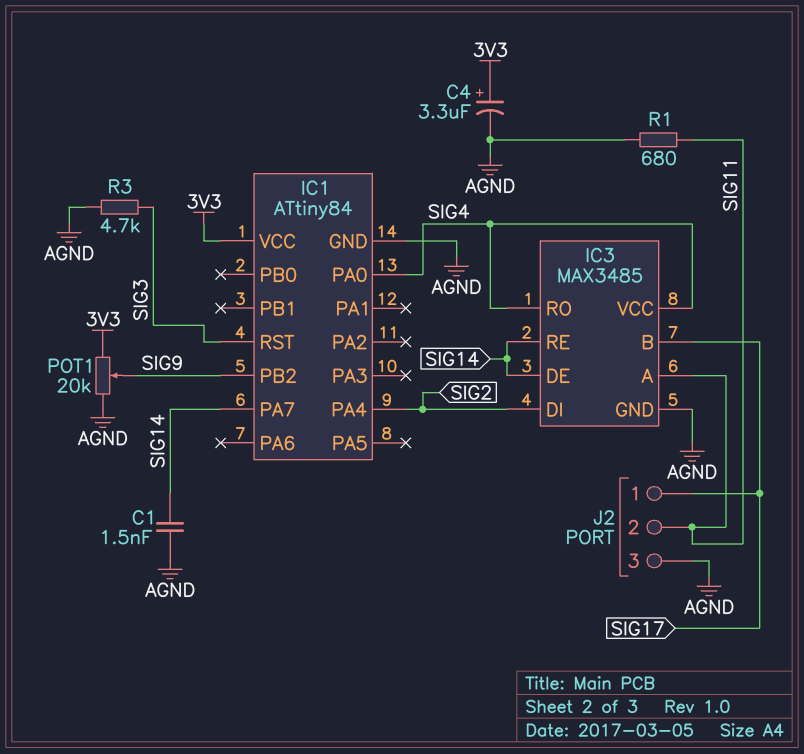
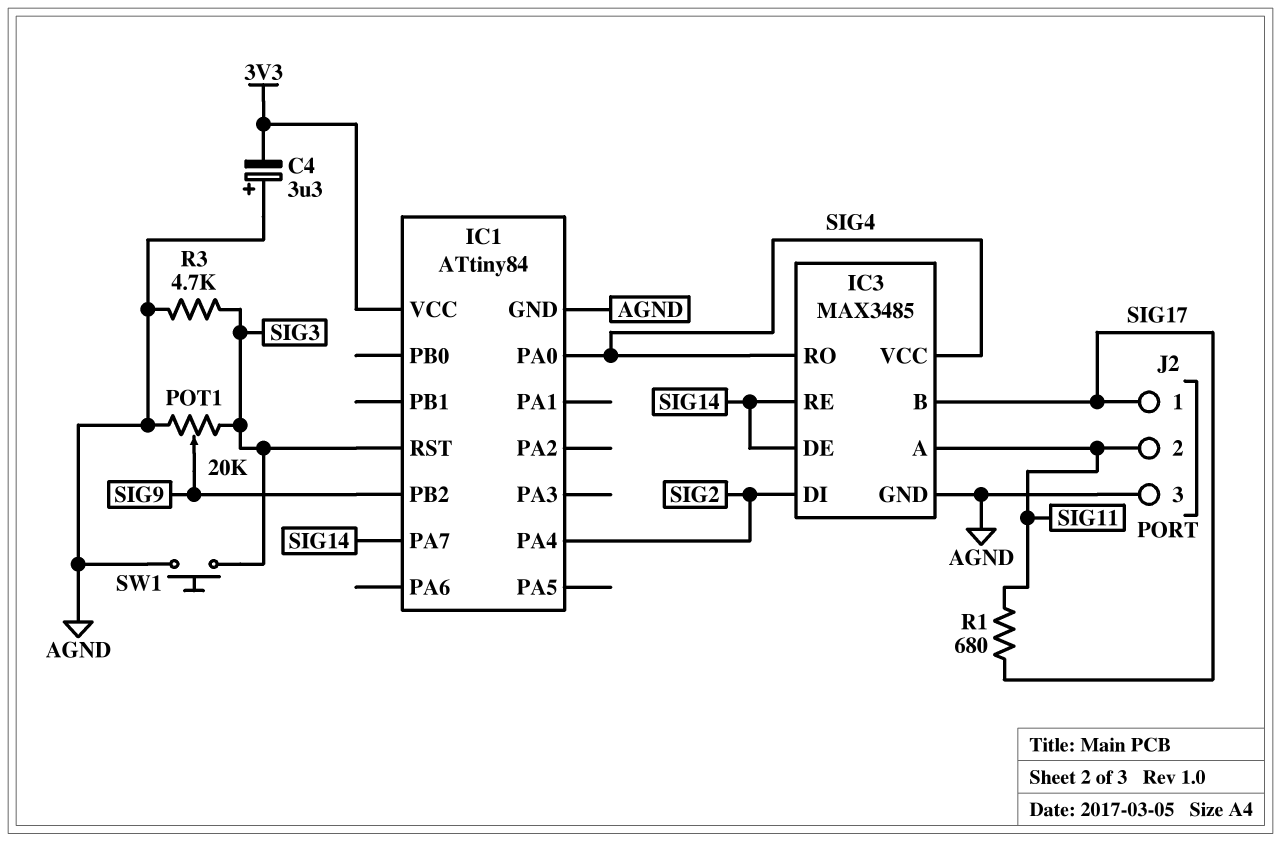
C1: 1.5nF (AGND, SIG14) -> none
C4: 3.3uF (plus 3V3, minus AGND) -> 3.3uF (plus AGND, minus 3V3)
POT1: 20k (3V3, AGND, wiper SIG9) -> 20k (AGND, SIG3, wiper SIG9)
R1: 680 (AGND, SIG11) -> 680 (SIG11, SIG17)
SW1: none -> button (AGND, SIG3)

